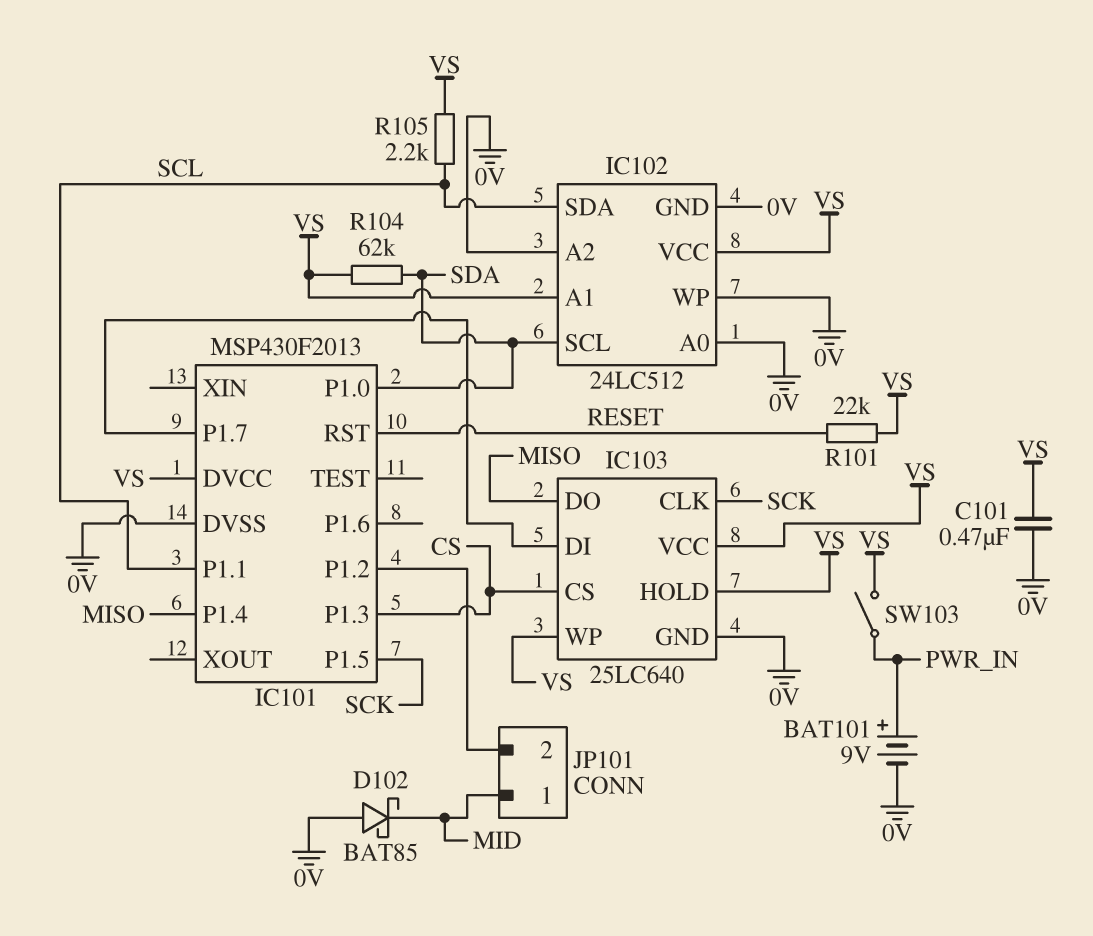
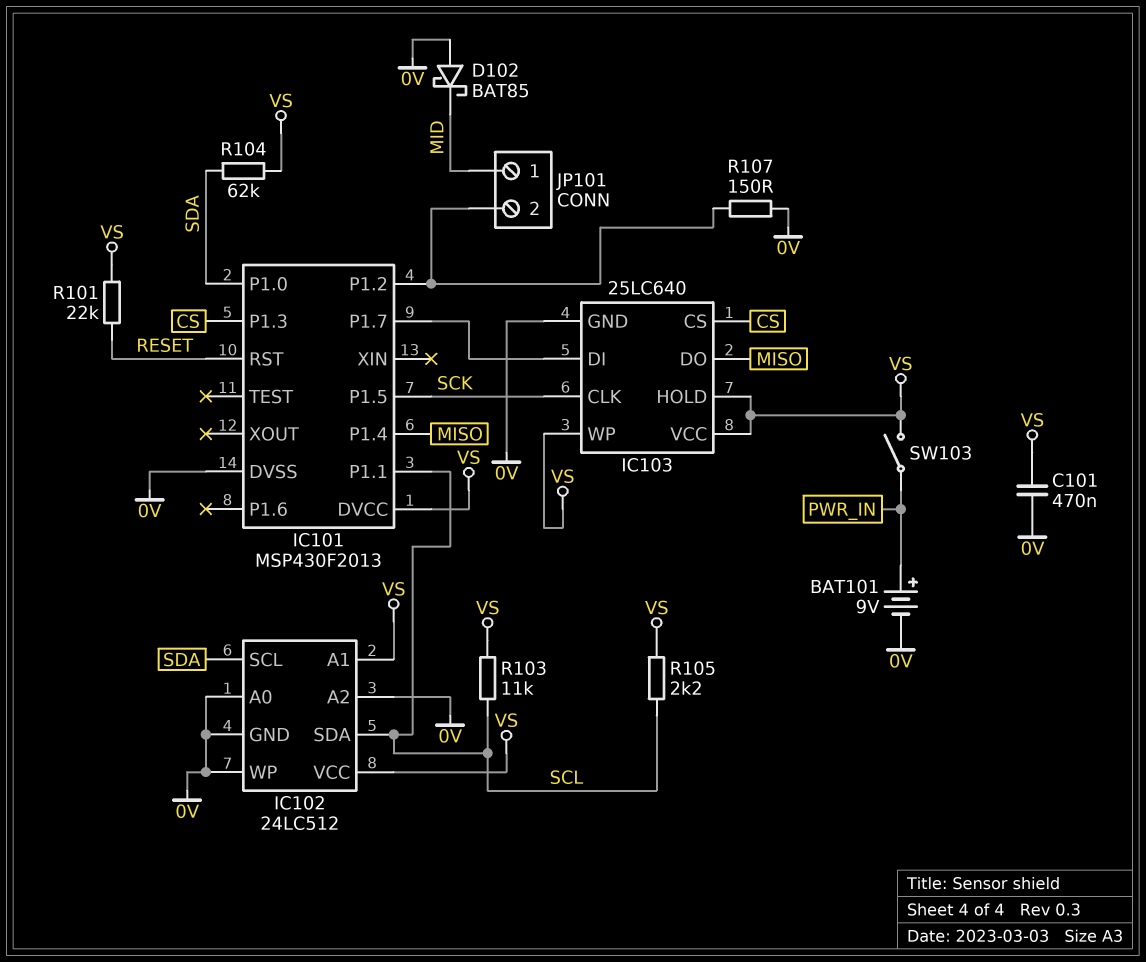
R103: none -> 11k (SCL, VS)
R107: none -> 150 (0V, IC101/P1.2)

